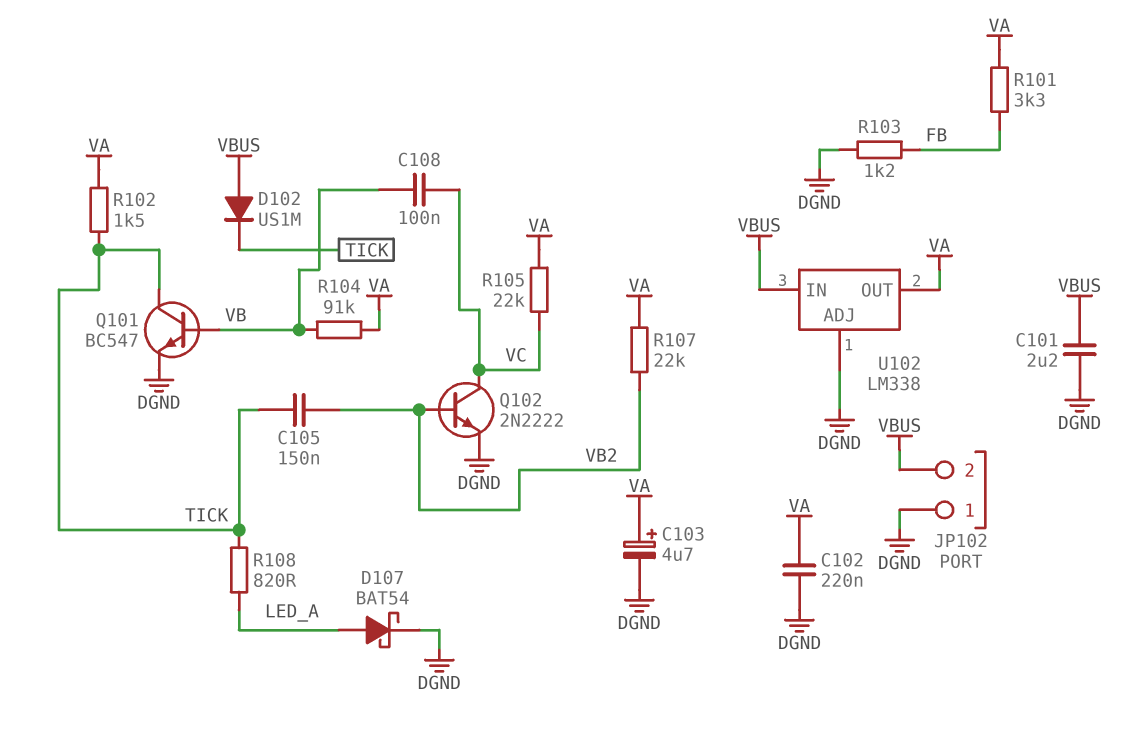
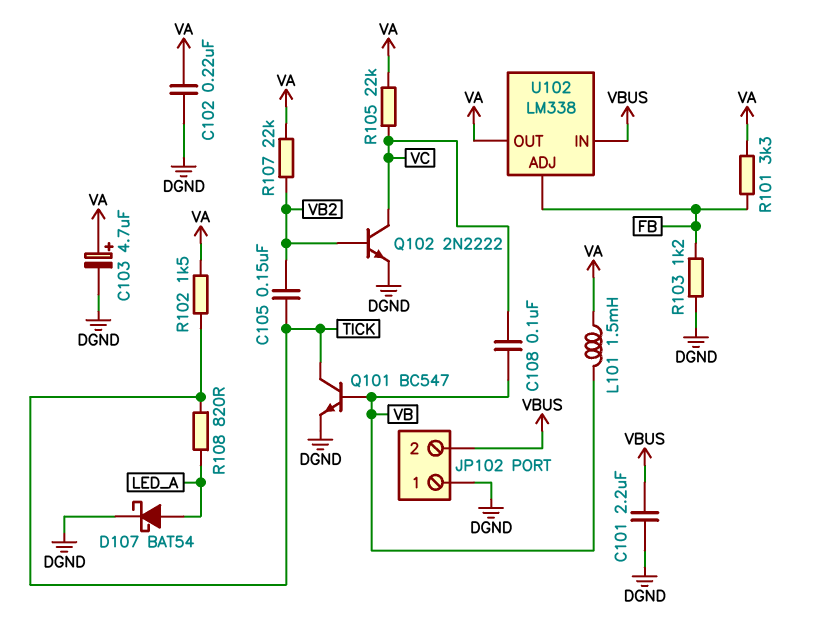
D102: diode US1M (A VBUS, K TICK) -> none
L101: none -> 1.5mH (VA, VB)
R104: 91k (VA, VB) -> none
U102 pin ADJ: DGND -> FB

